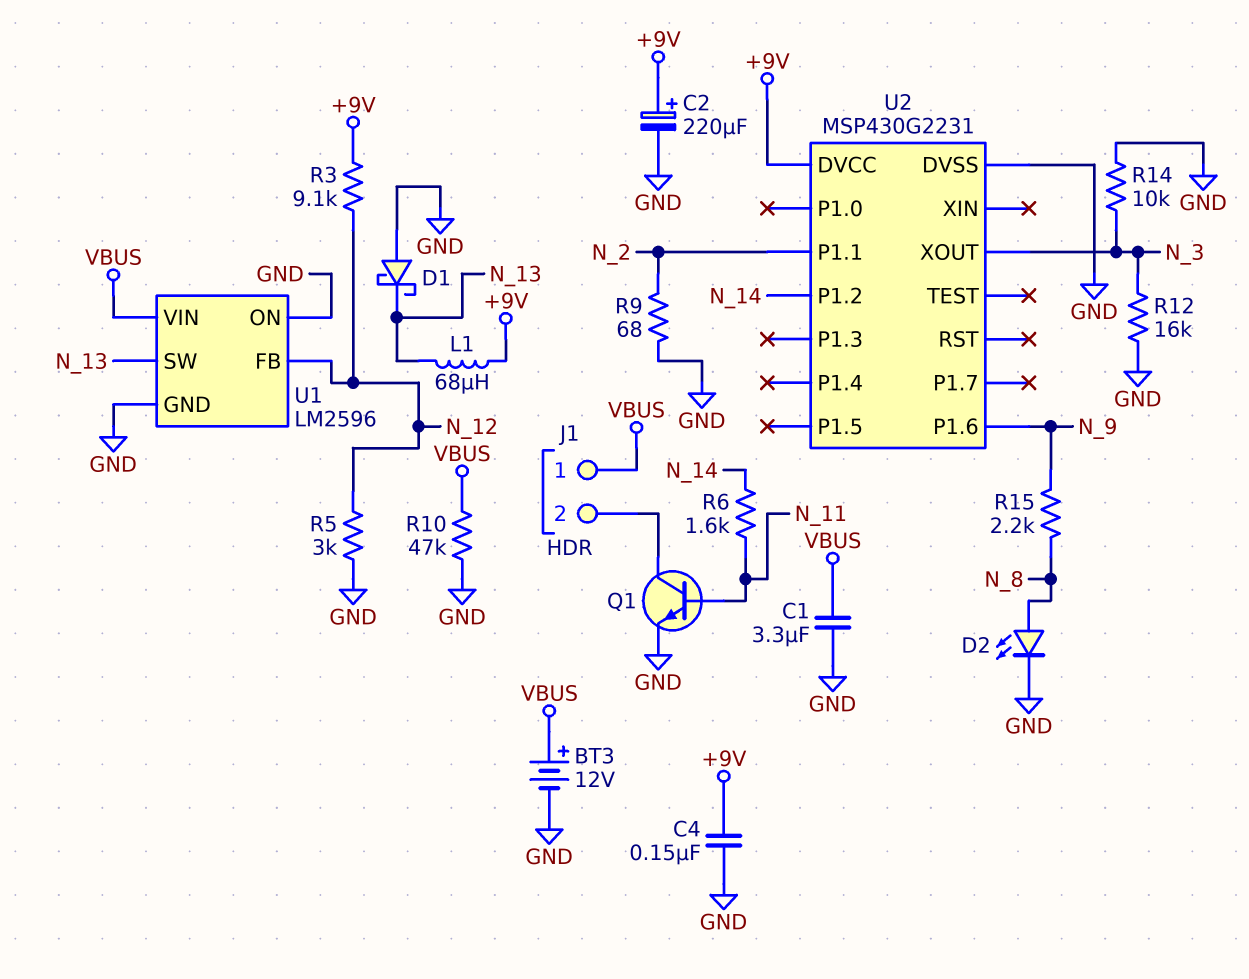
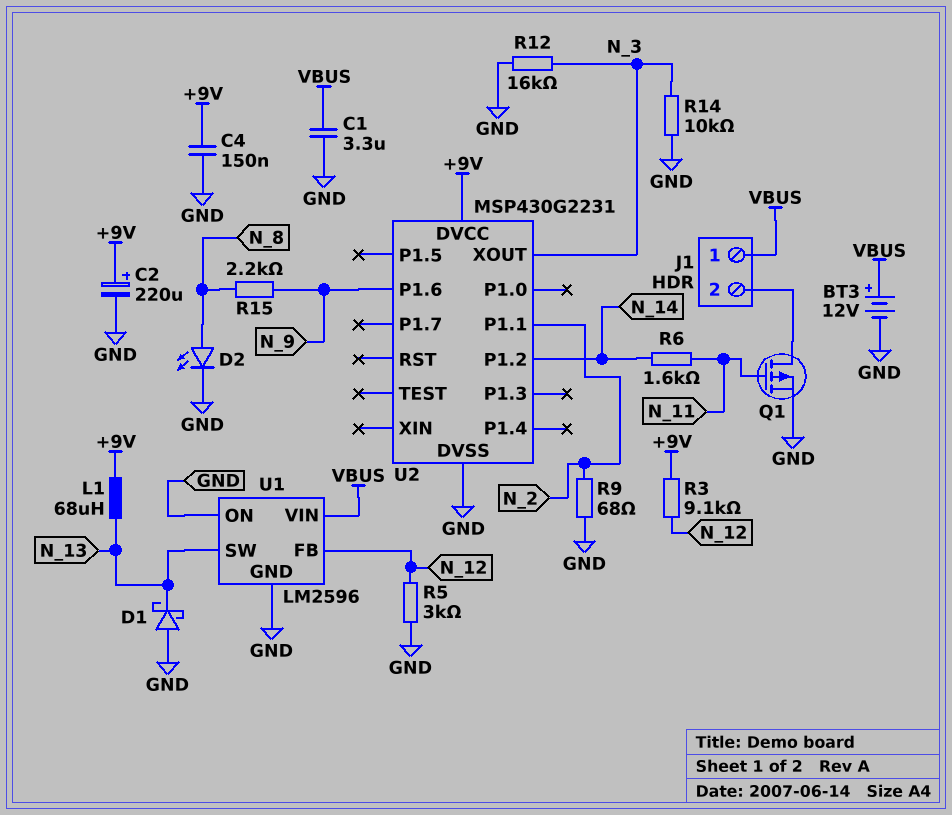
Q1: NPN (B N_11, C J1/2, E GND) -> PMOS (G N_11, D J1/2, S GND)
R10: 47k (GND, VBUS) -> none

